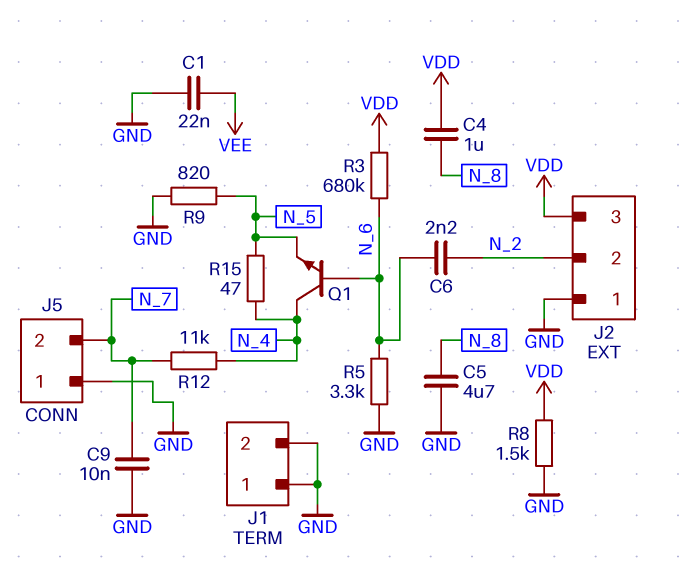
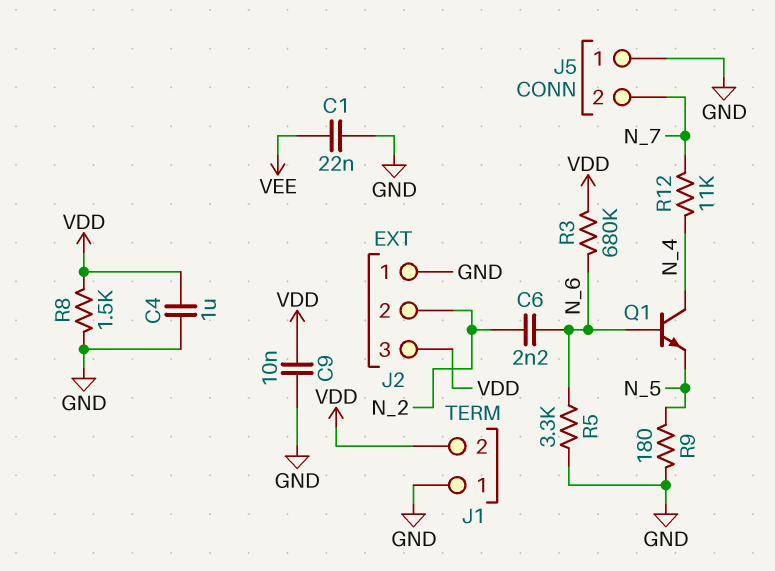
C4: 1uF (N_8, VDD) -> 1uF (GND, VDD)
C5: 4.7uF (GND, N_8) -> none
C9: 10nF (GND, N_7) -> 10nF (GND, VDD)
J1 pin 2: GND -> VDD
R9: 820 (GND, N_5) -> 180 (GND, N_5)
R15: 47 (N_4, N_5) -> none

